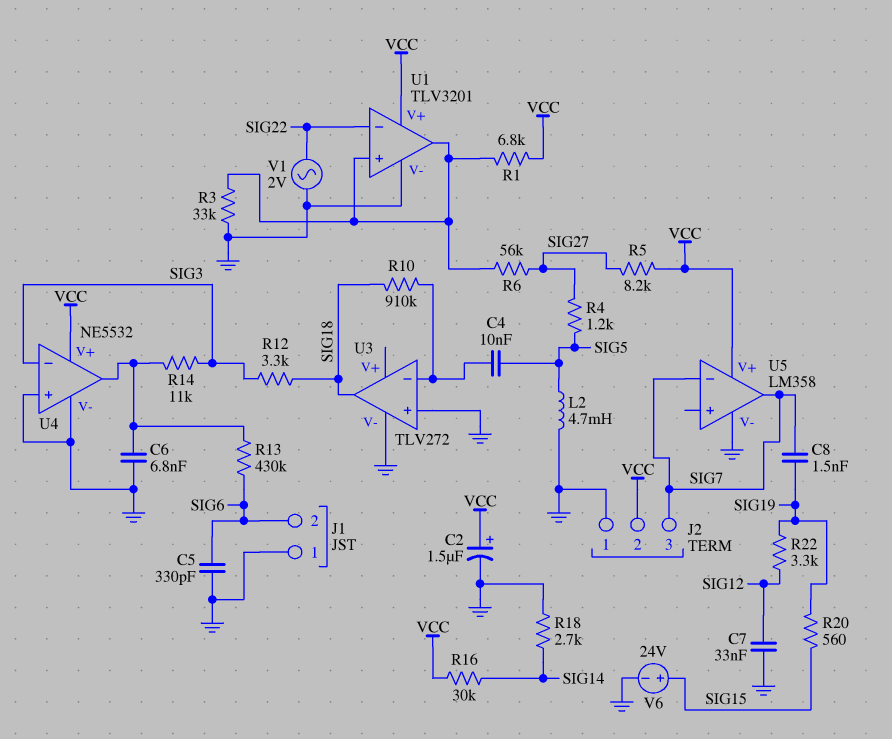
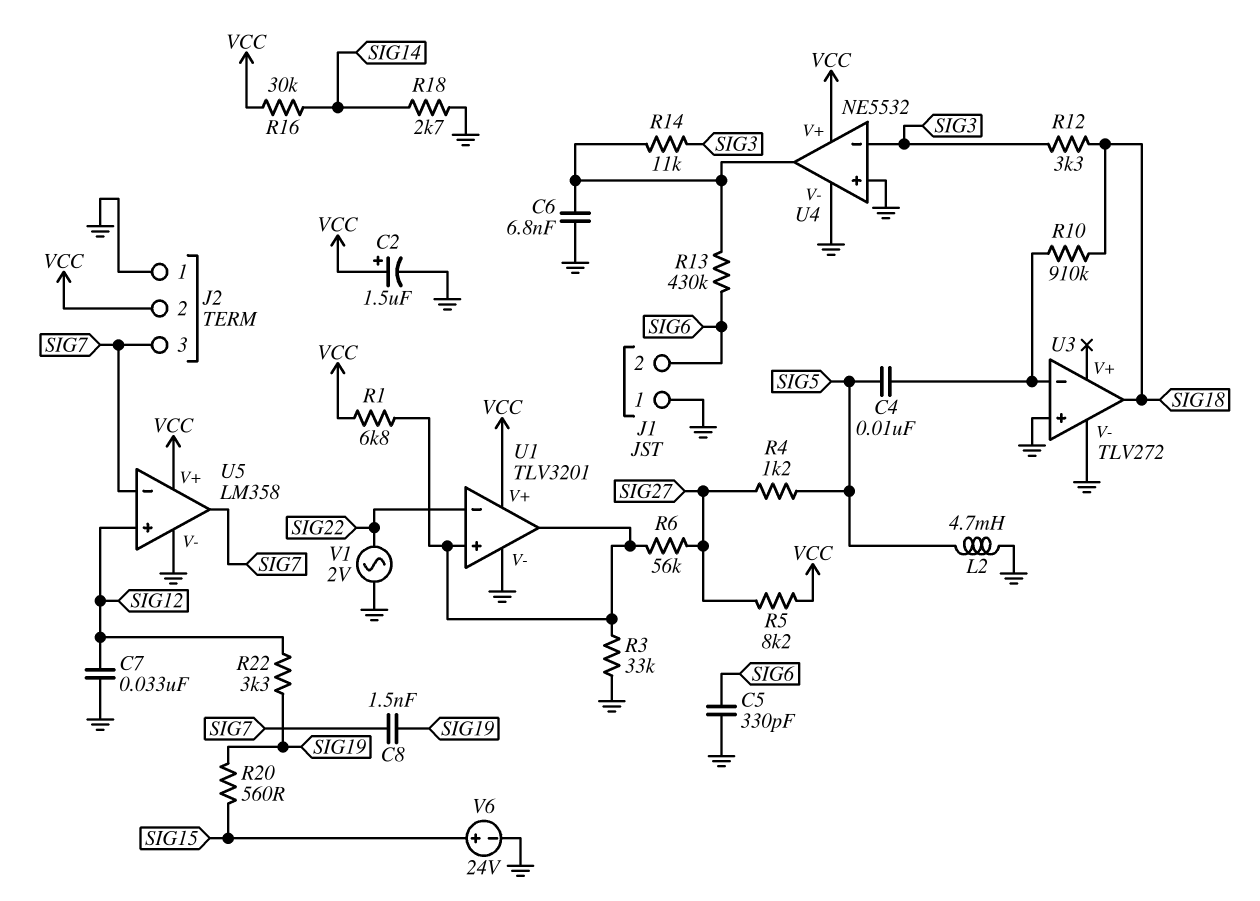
U5 pin in+: none -> SIG12

